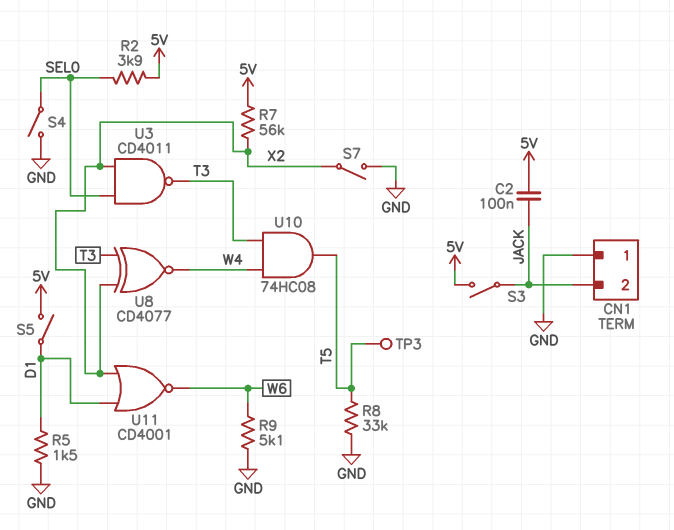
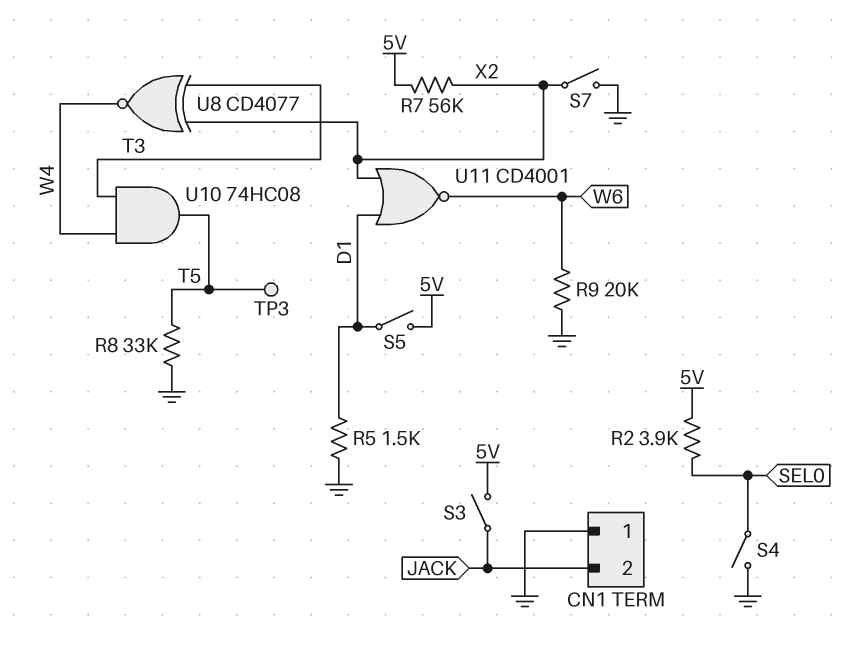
C2: 100nF (5V, JACK) -> none
R9: 5.1k (GND, W6) -> 20k (GND, W6)
U3: NAND CD4011 (in SEL0, in X2, out T3) -> none

